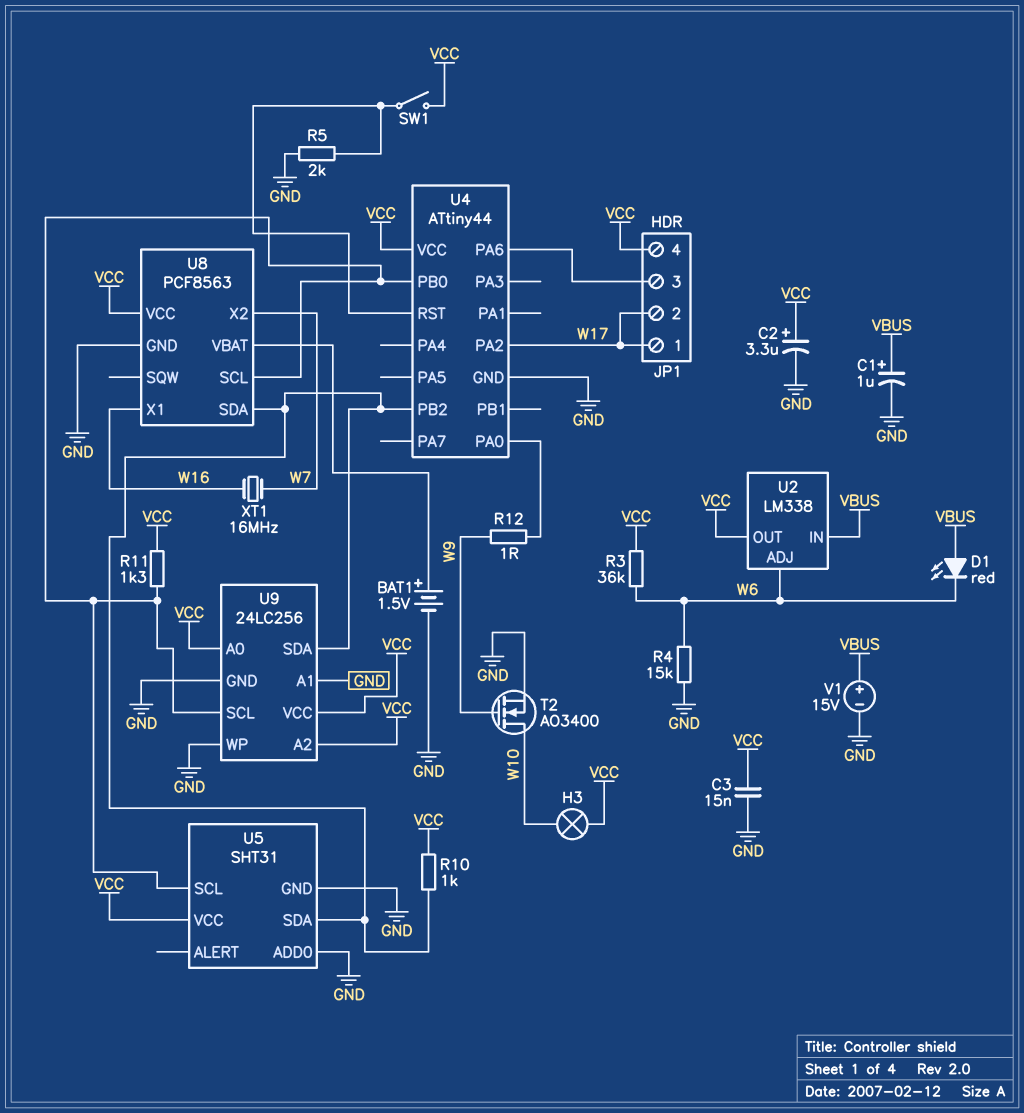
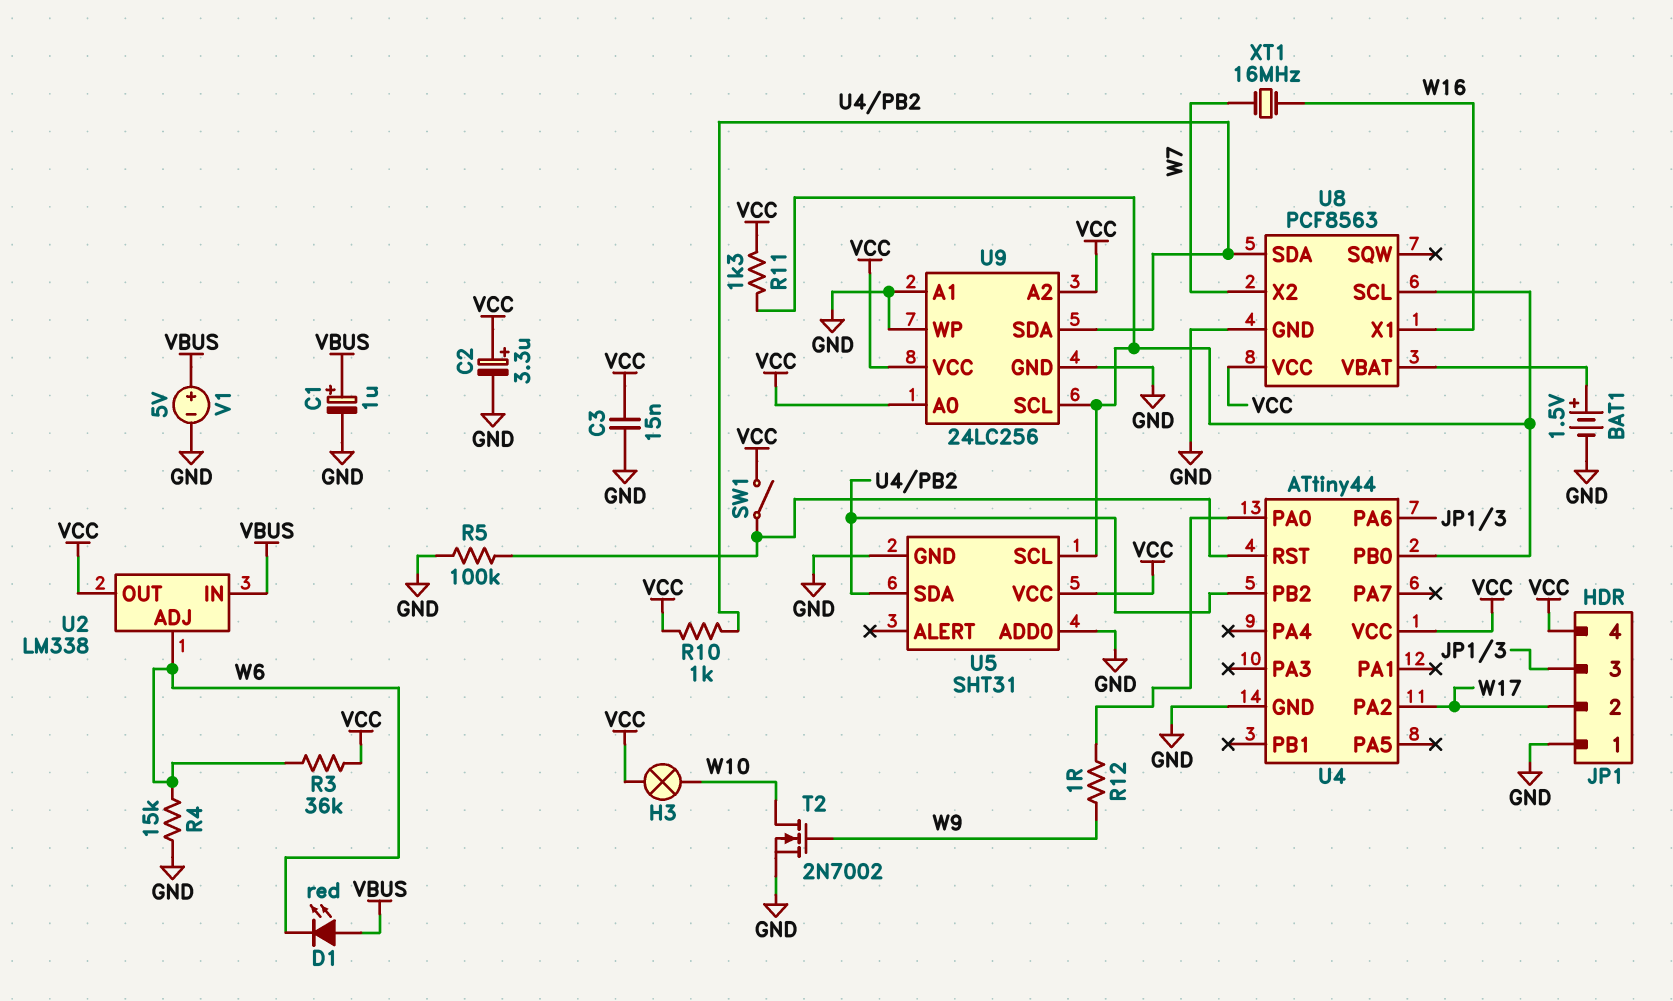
JP1 pin 1: W17 -> GND
R5: 2k (GND, U4/RST) -> 100k (GND, U4/RST)
T2: NMOS AO3400 (G W9, D W10, S GND) -> NMOS 2N7002 (G W9, D W10, S GND)
V1: 15V (plus VBUS, minus GND) -> 5V (plus VBUS, minus GND)

